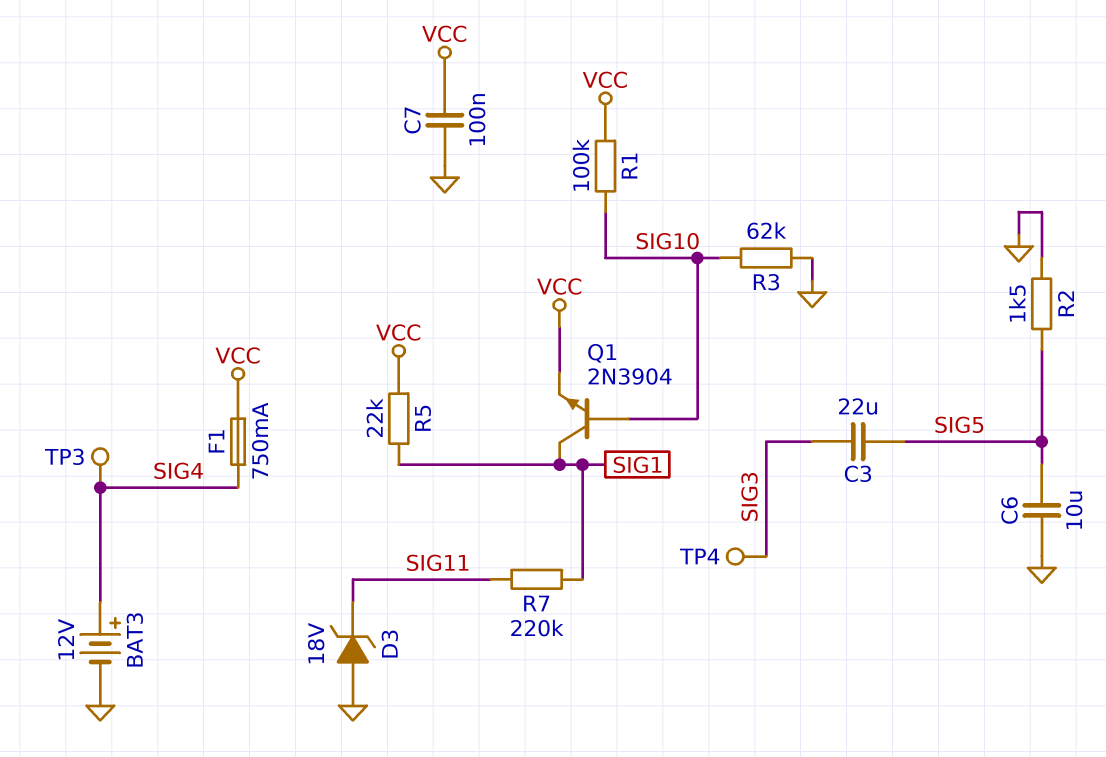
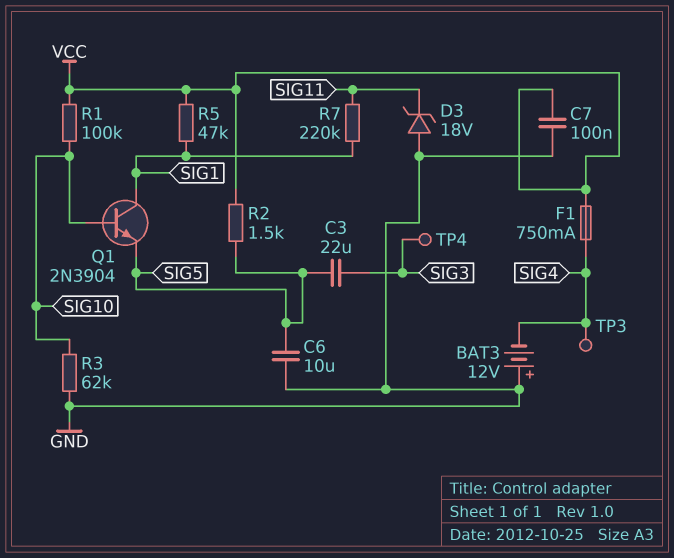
BAT3: 12V (plus SIG4, minus GND) -> 12V (plus GND, minus SIG4)
Q1: NPN 2N3904 (B SIG10, C SIG1, E VCC) -> NPN 2N3904 (B SIG10, C SIG1, E SIG5)
R2: 1.5k (GND, SIG5) -> 1.5k (SIG5, VCC)
R5: 22k (SIG1, VCC) -> 47k (SIG1, VCC)

